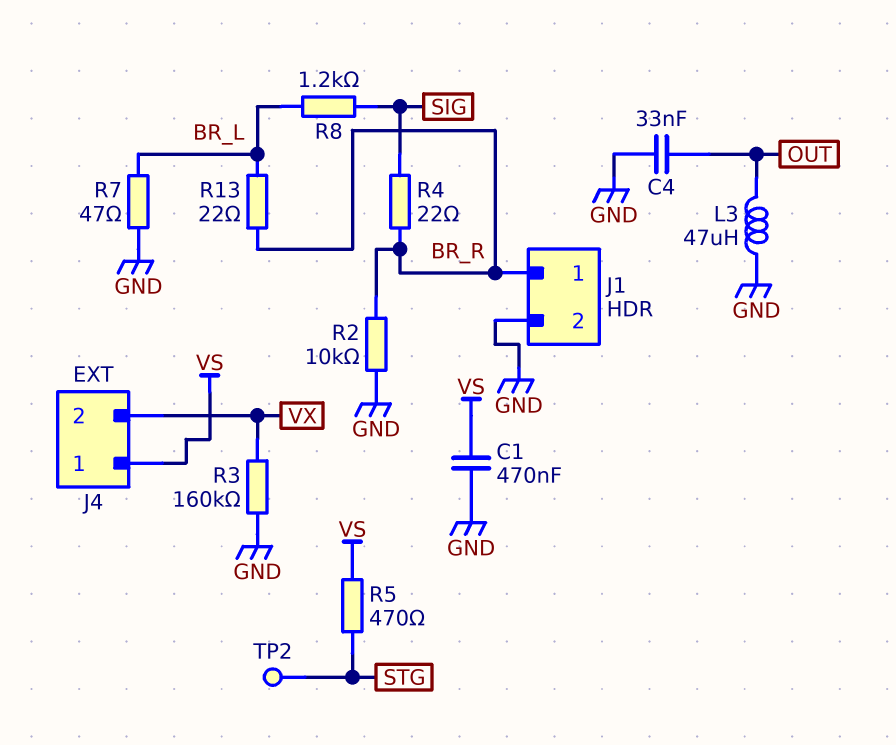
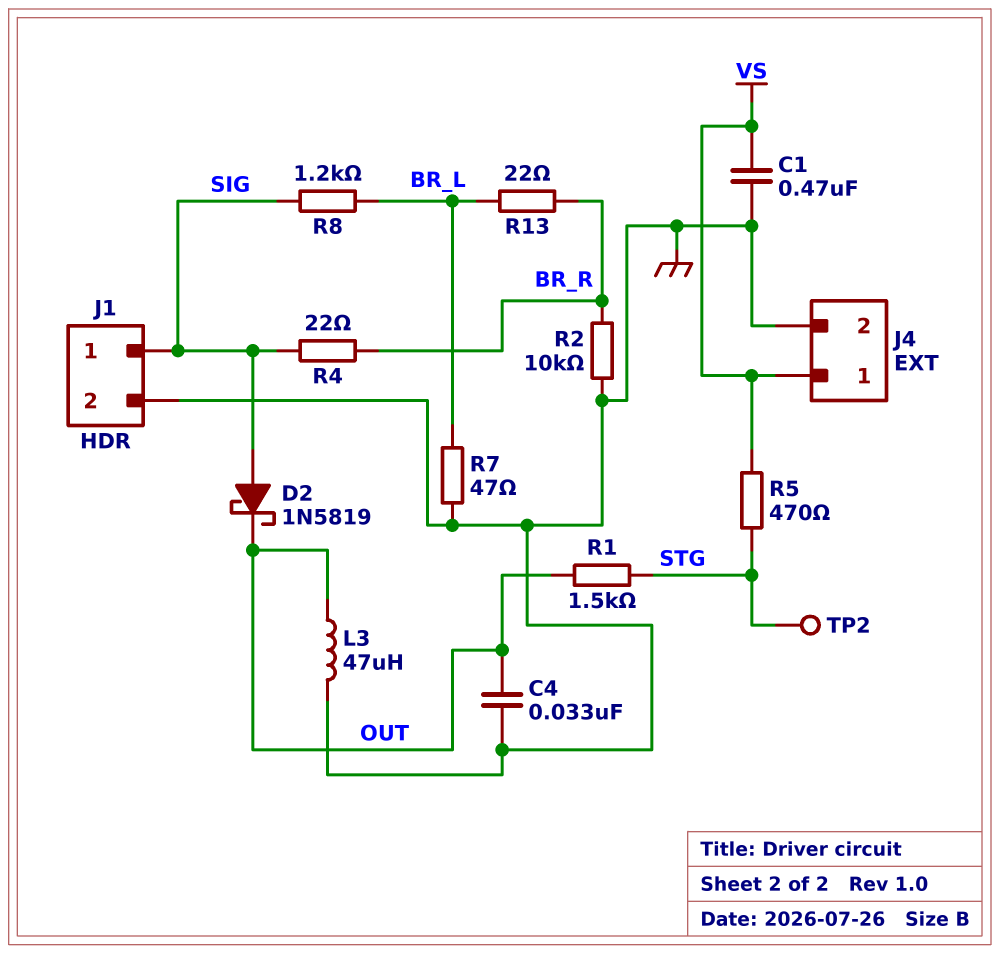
D2: none -> schottky 1N5819 (A SIG, K OUT)
J1 pin 1: BR_R -> SIG
J4 pin 2: VX -> GND
R1: none -> 1.5k (OUT, STG)
R3: 160k (GND, VX) -> none

